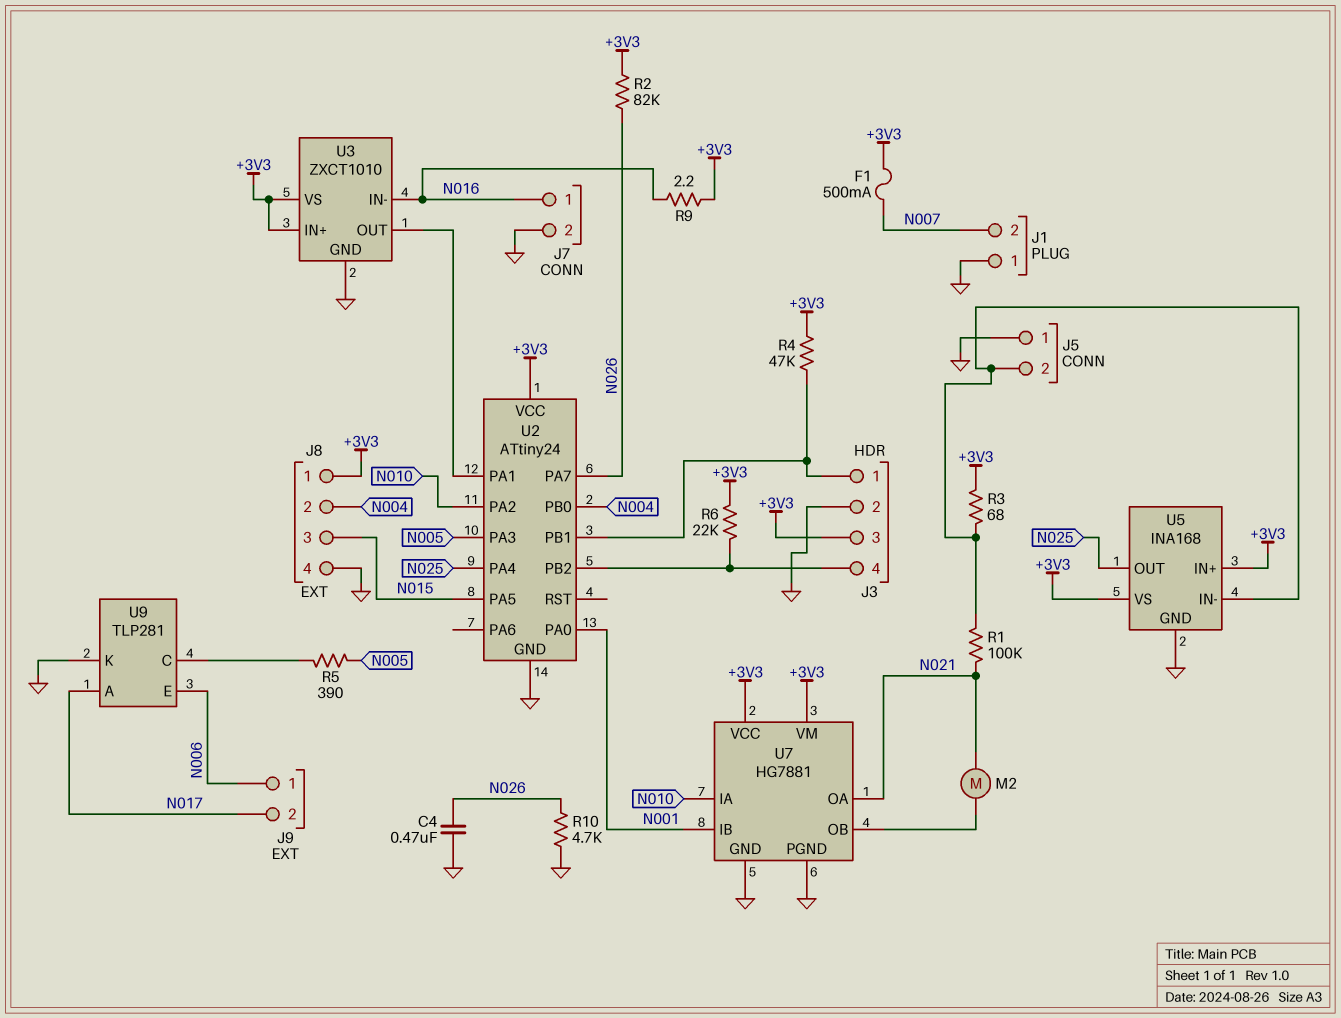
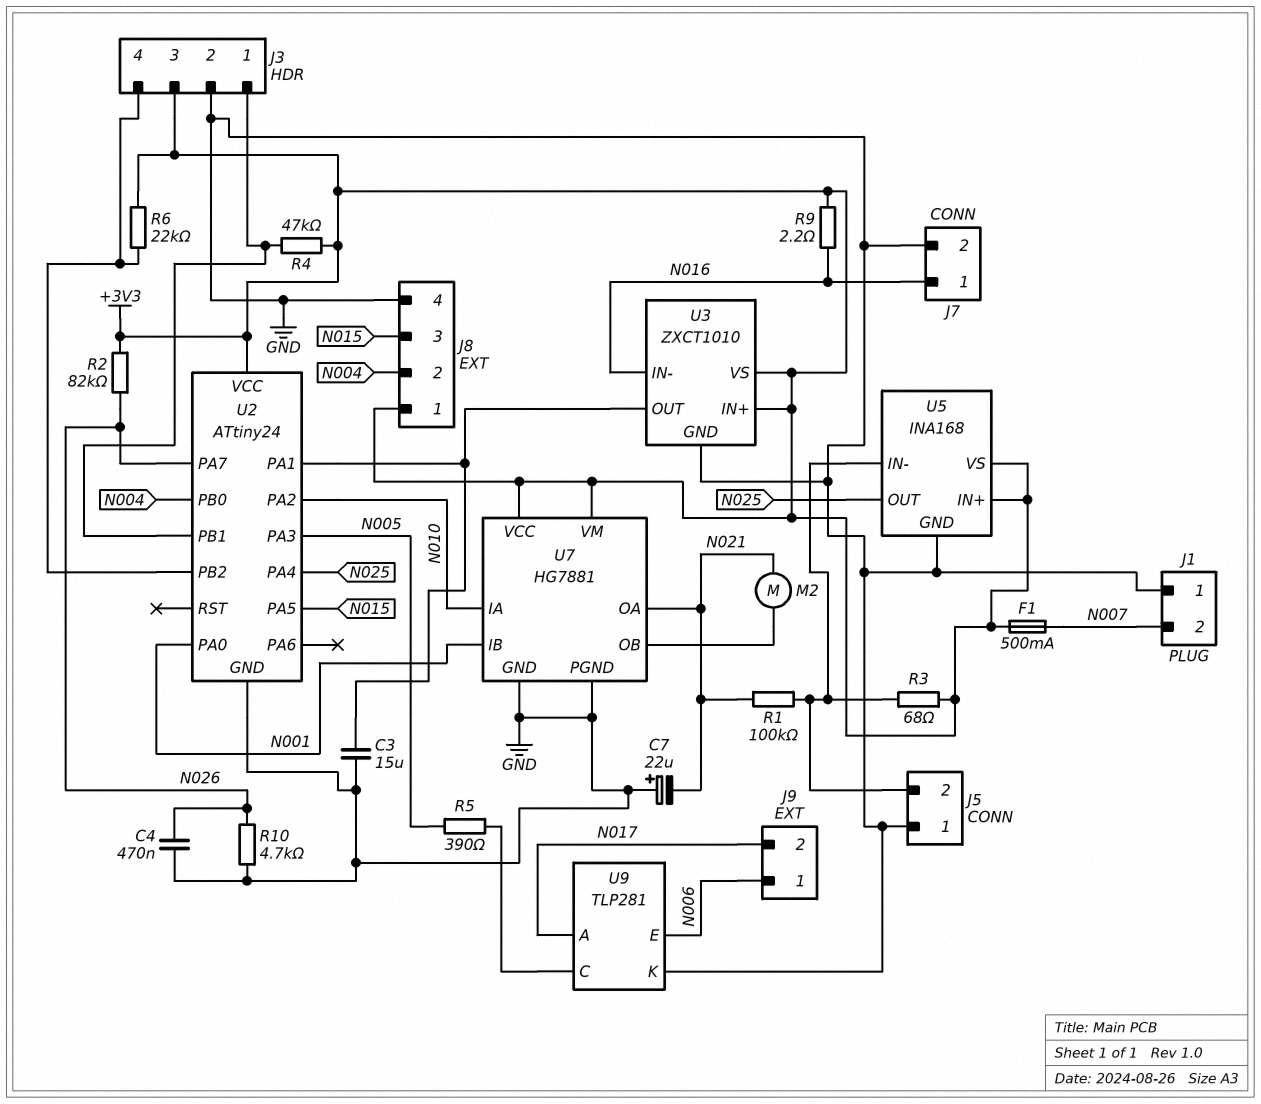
C3: none -> 15uF (GND, U2/PA1)
C7: none -> 22uF (plus GND, minus N021)

